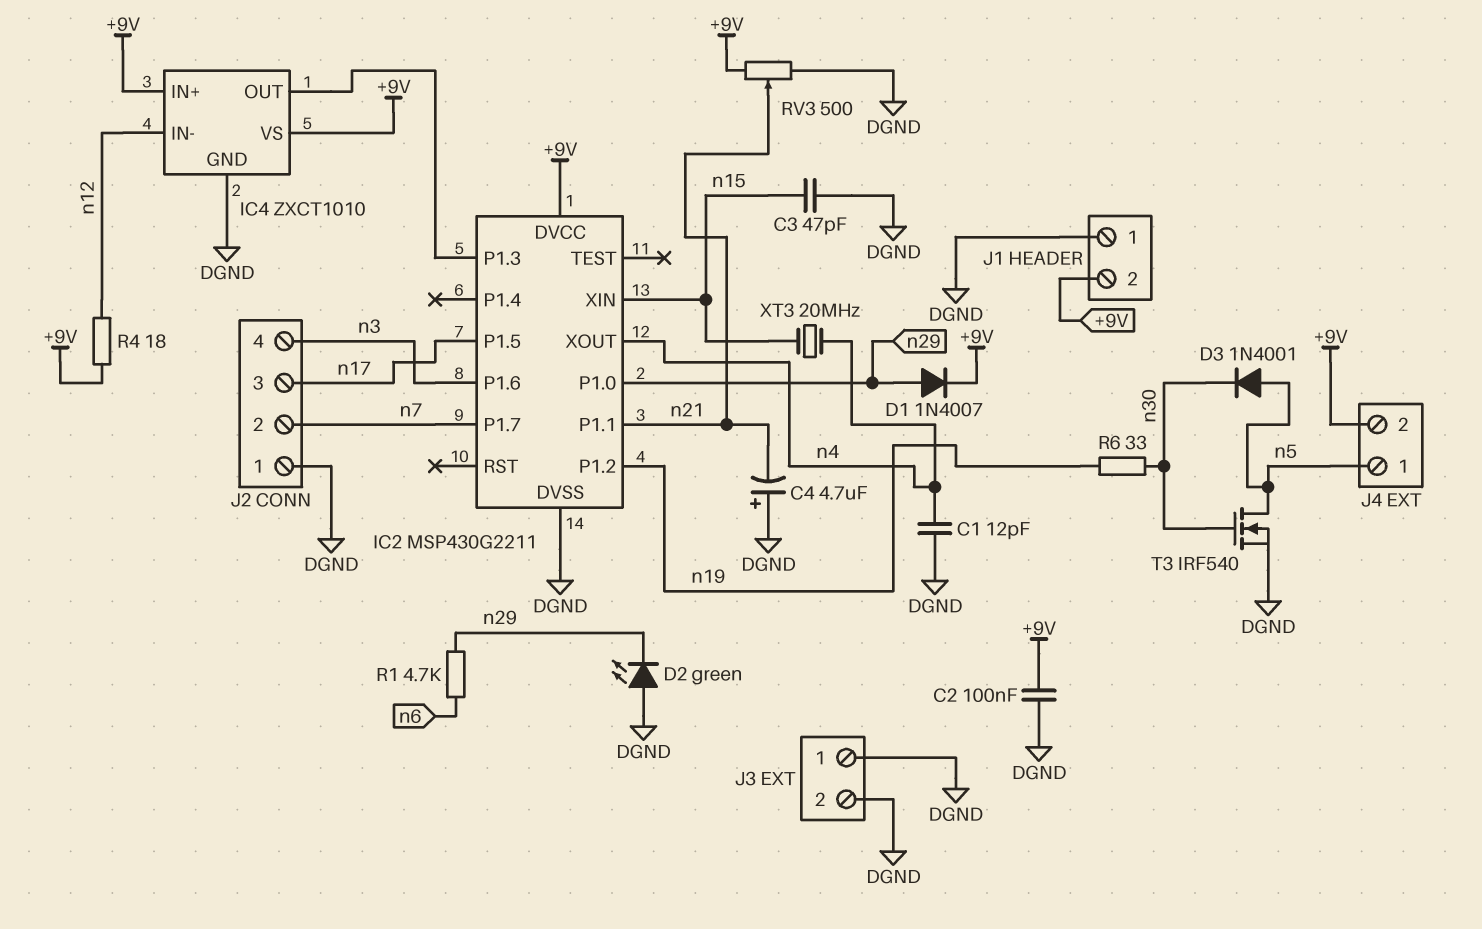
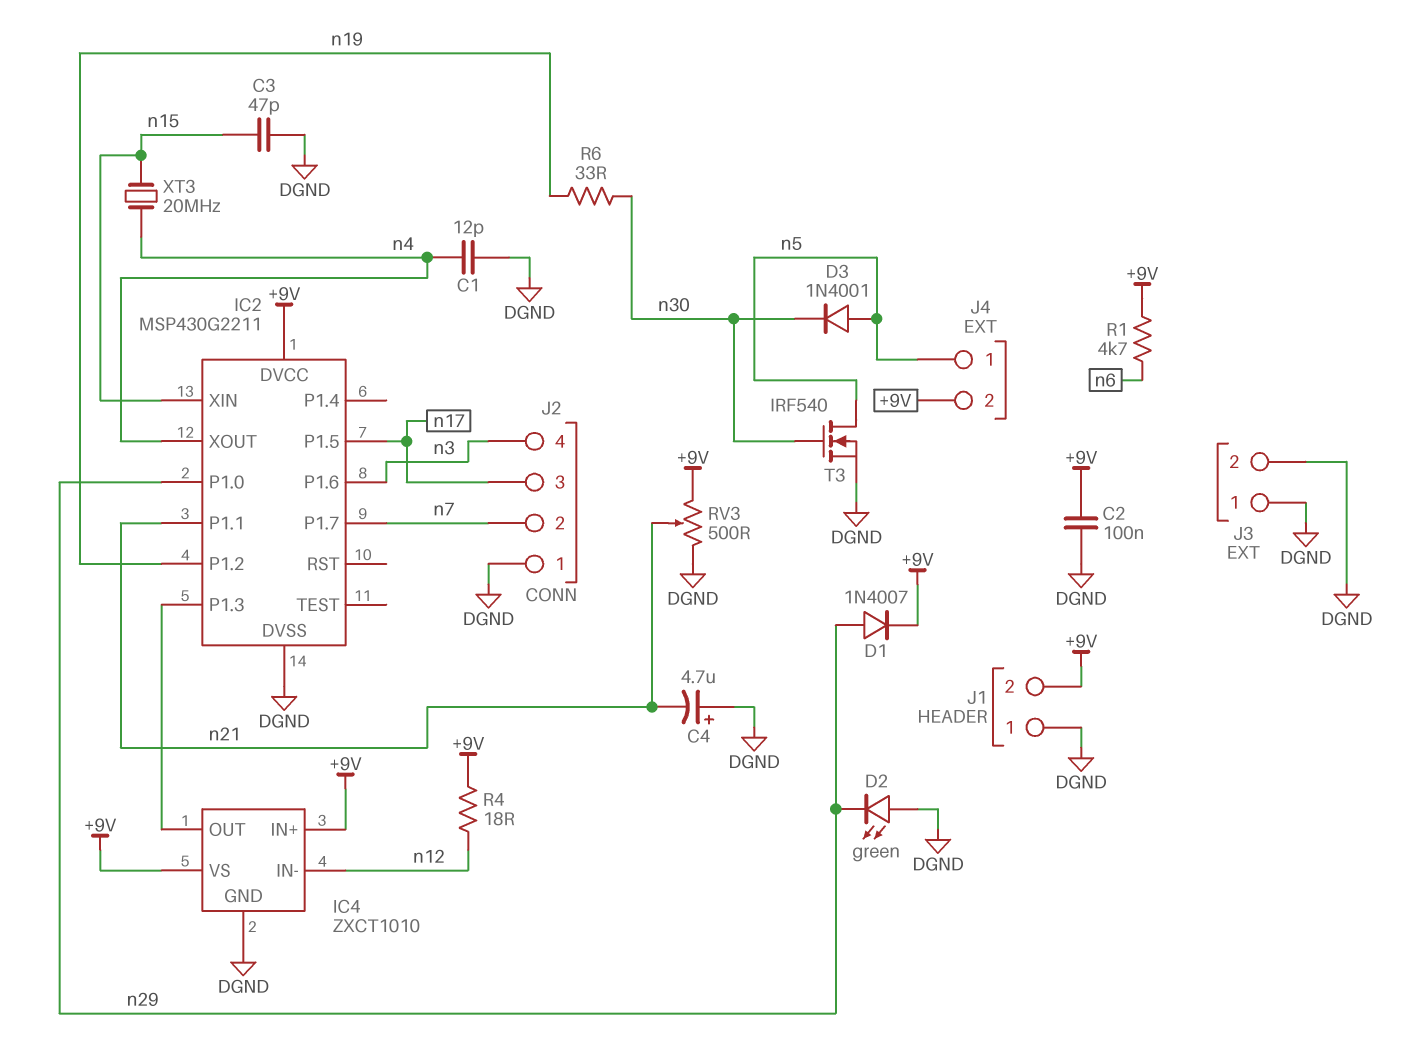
R1: 4.7k (n6, n29) -> 4.7k (+9V, n6)

